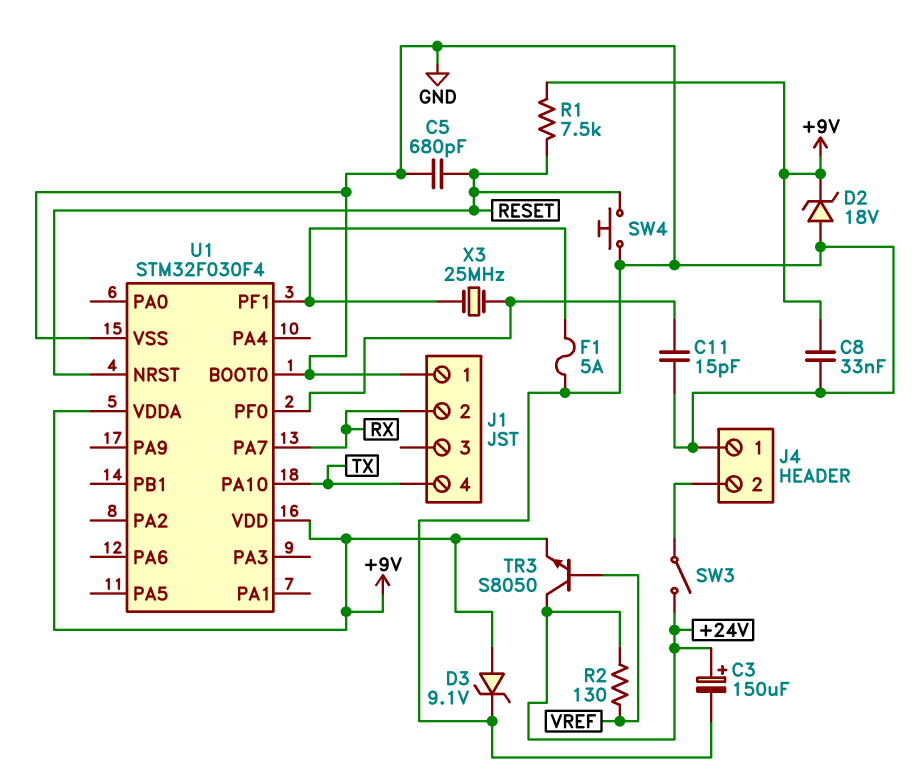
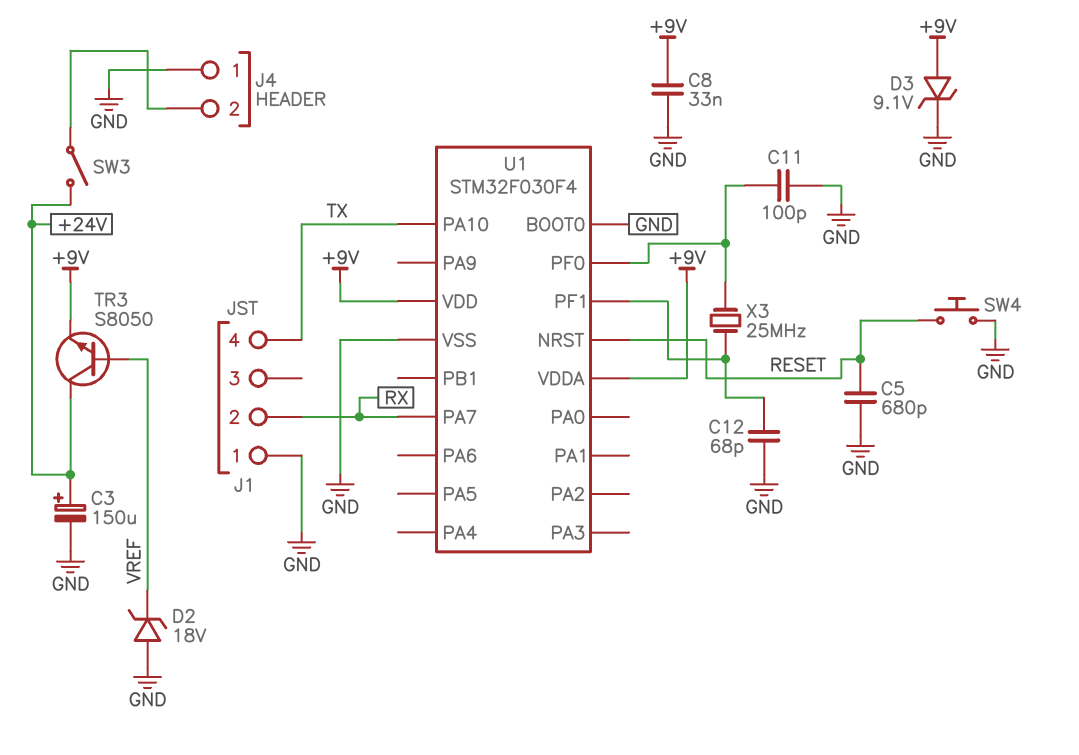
C11: 15pF (GND, U1/PF0) -> 100pF (GND, U1/PF0)
C12: none -> 68pF (GND, U1/PF1)
D2: zener 18V (A GND, K +9V) -> zener 18V (A GND, K VREF)
F1: 5A (GND, U1/PF1) -> none
R1: 7.5k (+9V, RESET) -> none
R2: 130 (+24V, VREF) -> none

